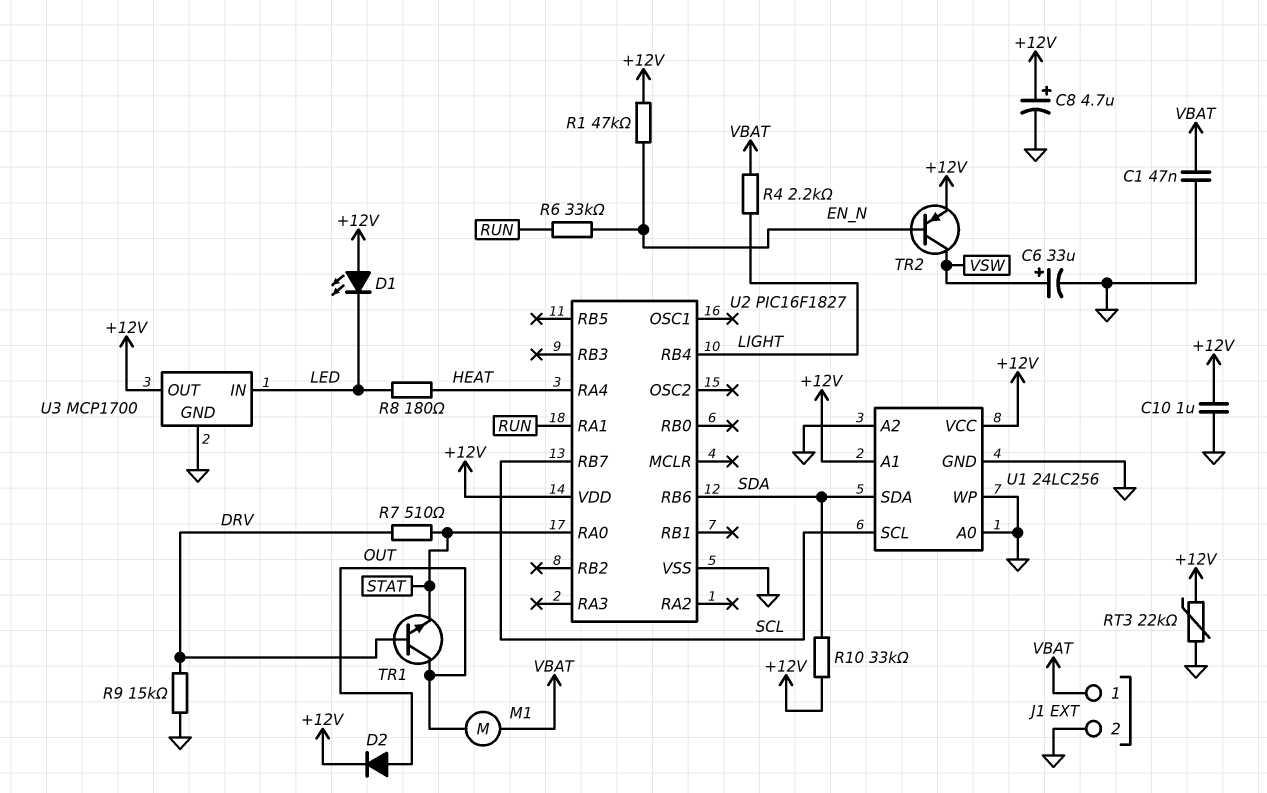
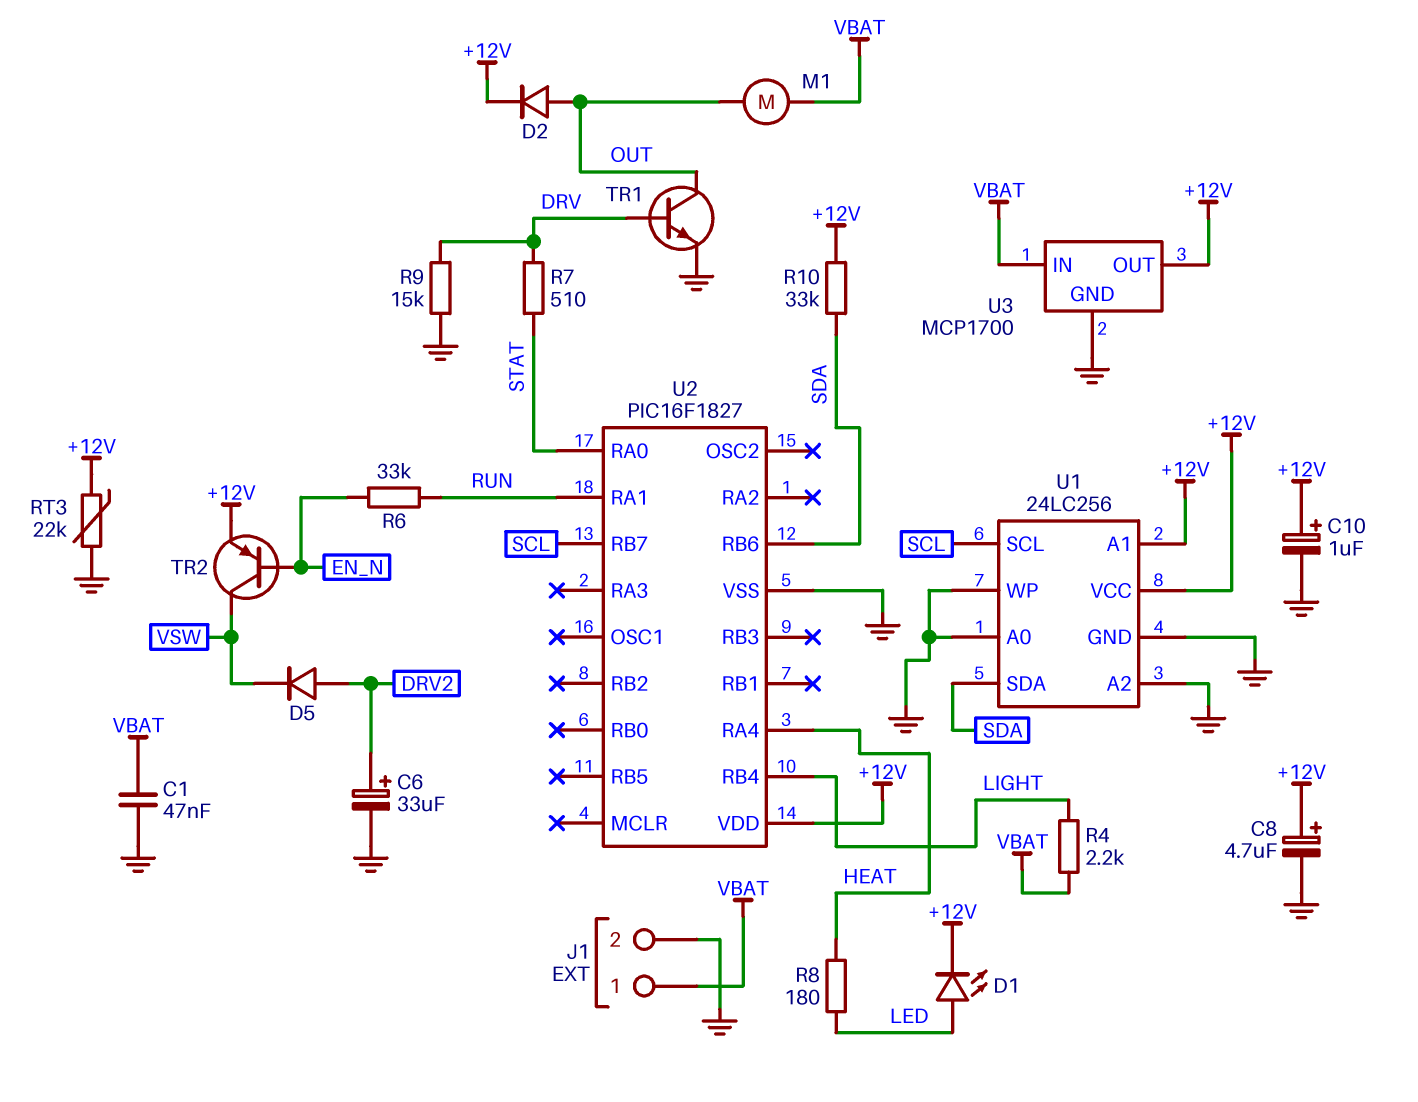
C6: 33uF (plus VSW, minus GND) -> 33uF (plus DRV2, minus GND)
C10: 1uF (+12V, GND) -> 1uF (plus +12V, minus GND)
D1: LED (A +12V, K LED) -> LED (A LED, K +12V)
D5: none -> diode (A DRV2, K VSW)
R1: 47k (+12V, EN_N) -> none
TR1: NPN (B DRV, C OUT, E STAT) -> NPN (B DRV, C OUT, E GND)
U3 pin IN: LED -> VBAT

